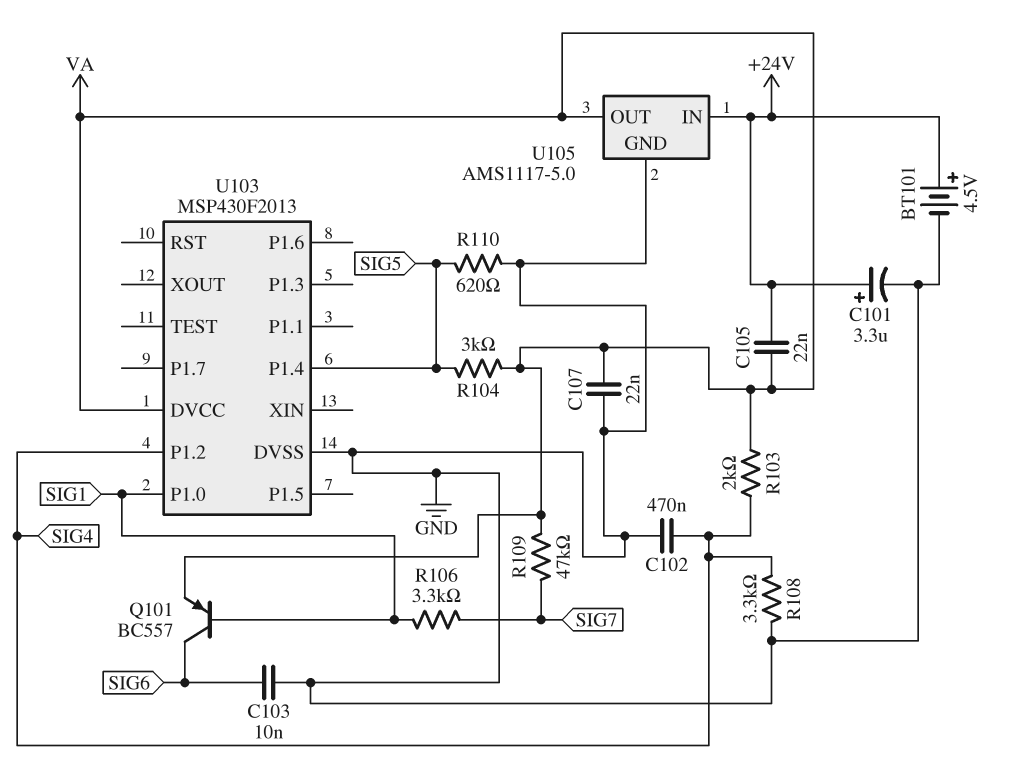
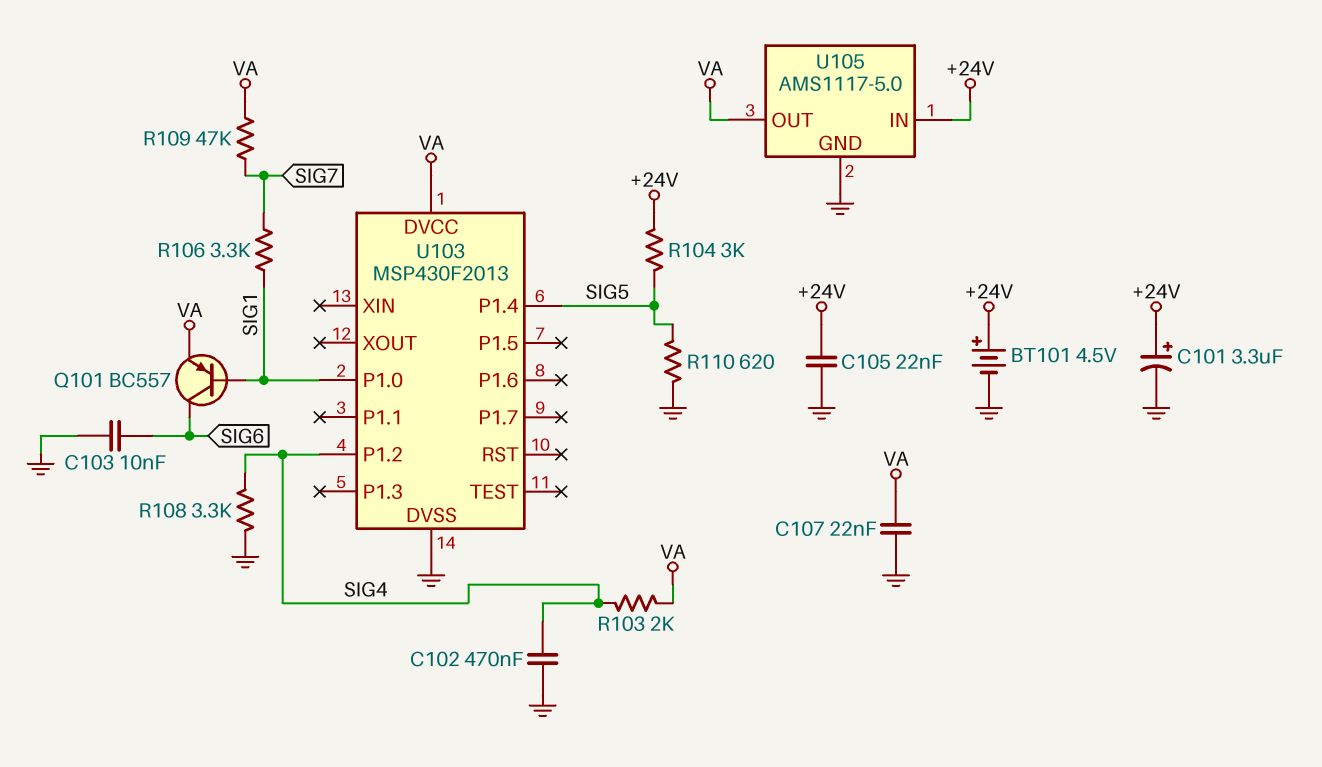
C105: 22nF (+24V, VA) -> 22nF (+24V, GND)
R104: 3k (SIG5, VA) -> 3k (+24V, SIG5)

